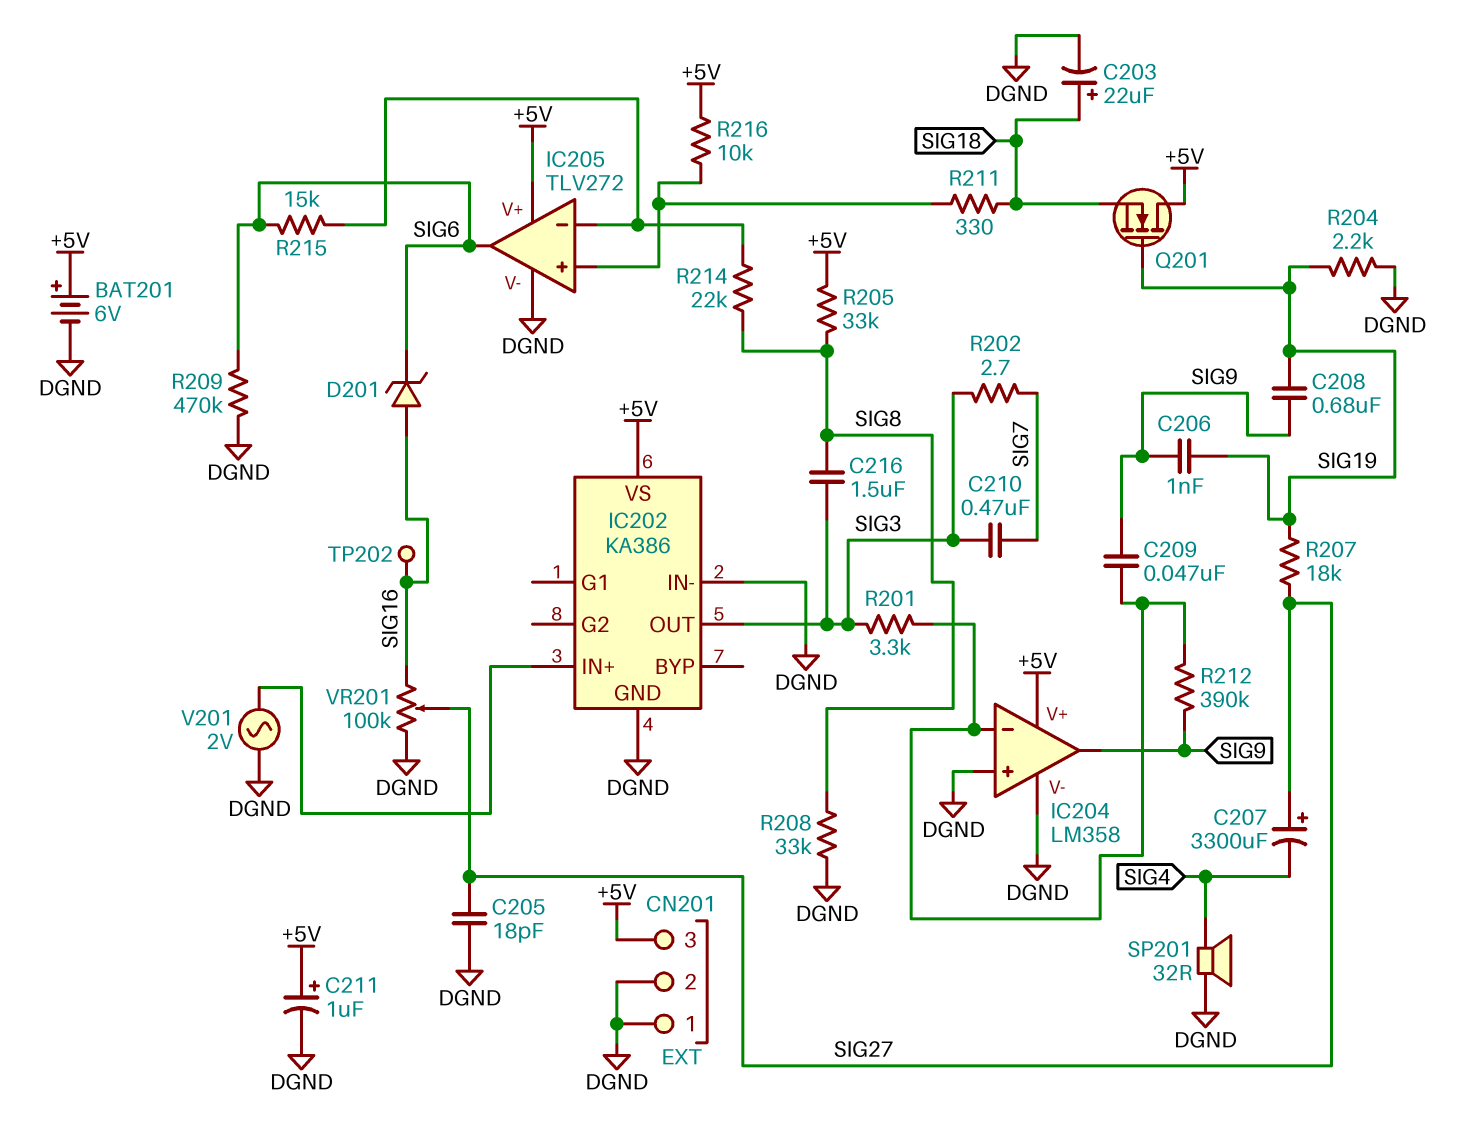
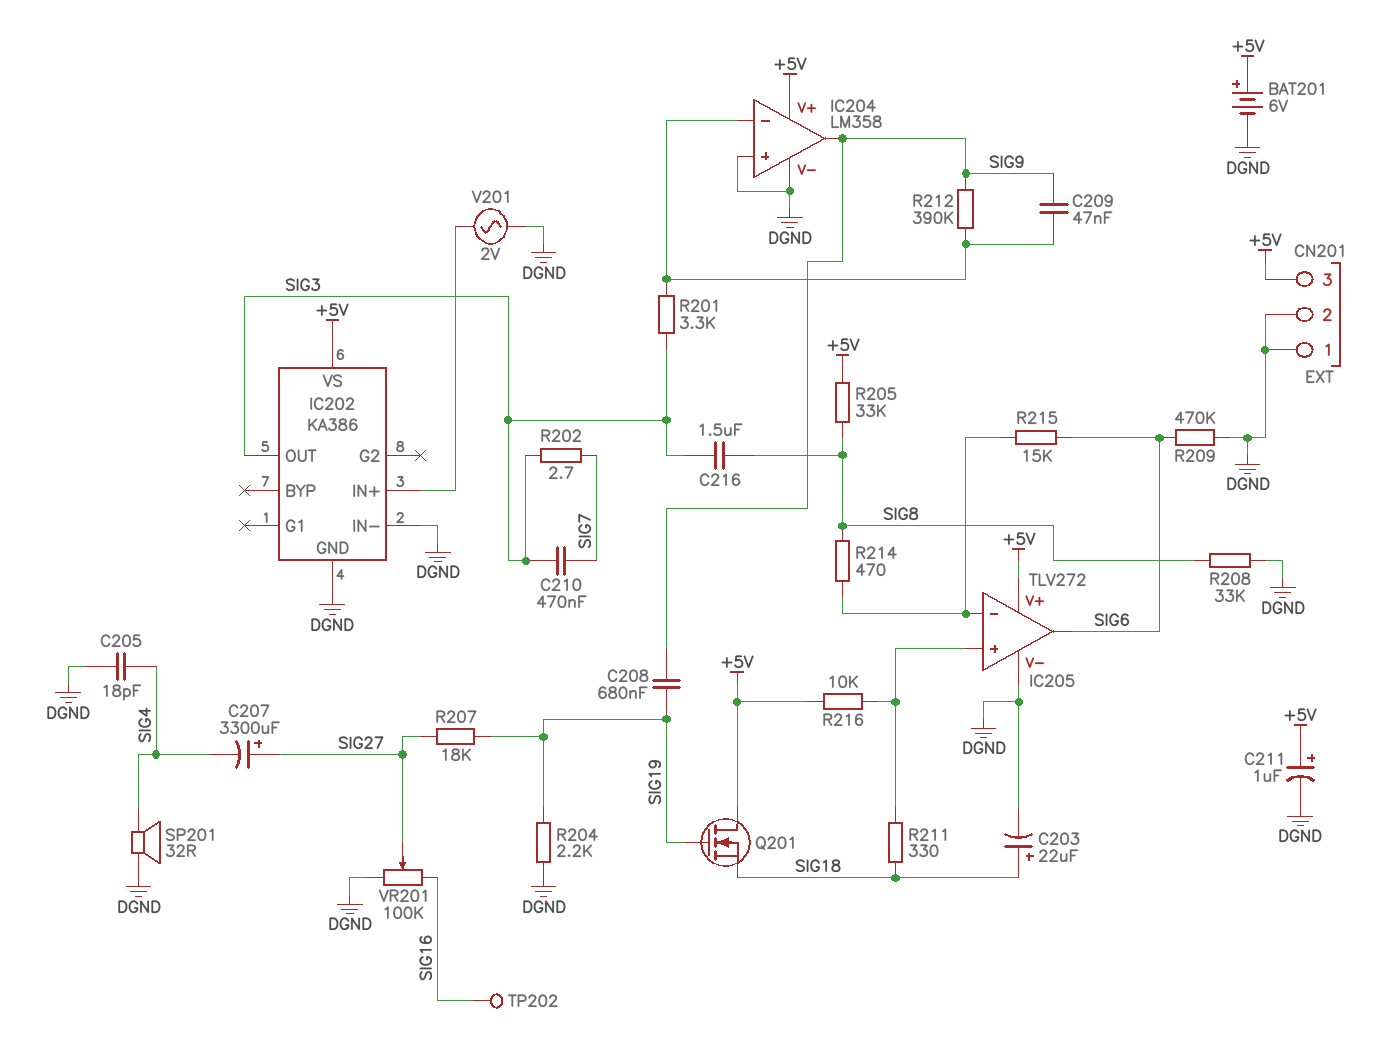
C205: 18pF (DGND, SIG27) -> 18pF (DGND, SIG4)
C206: 1nF (SIG9, SIG19) -> none
D201: zener (A SIG16, K SIG6) -> none
R214: 22k (IC205/in-, SIG8) -> 470 (IC205/in-, SIG8)

